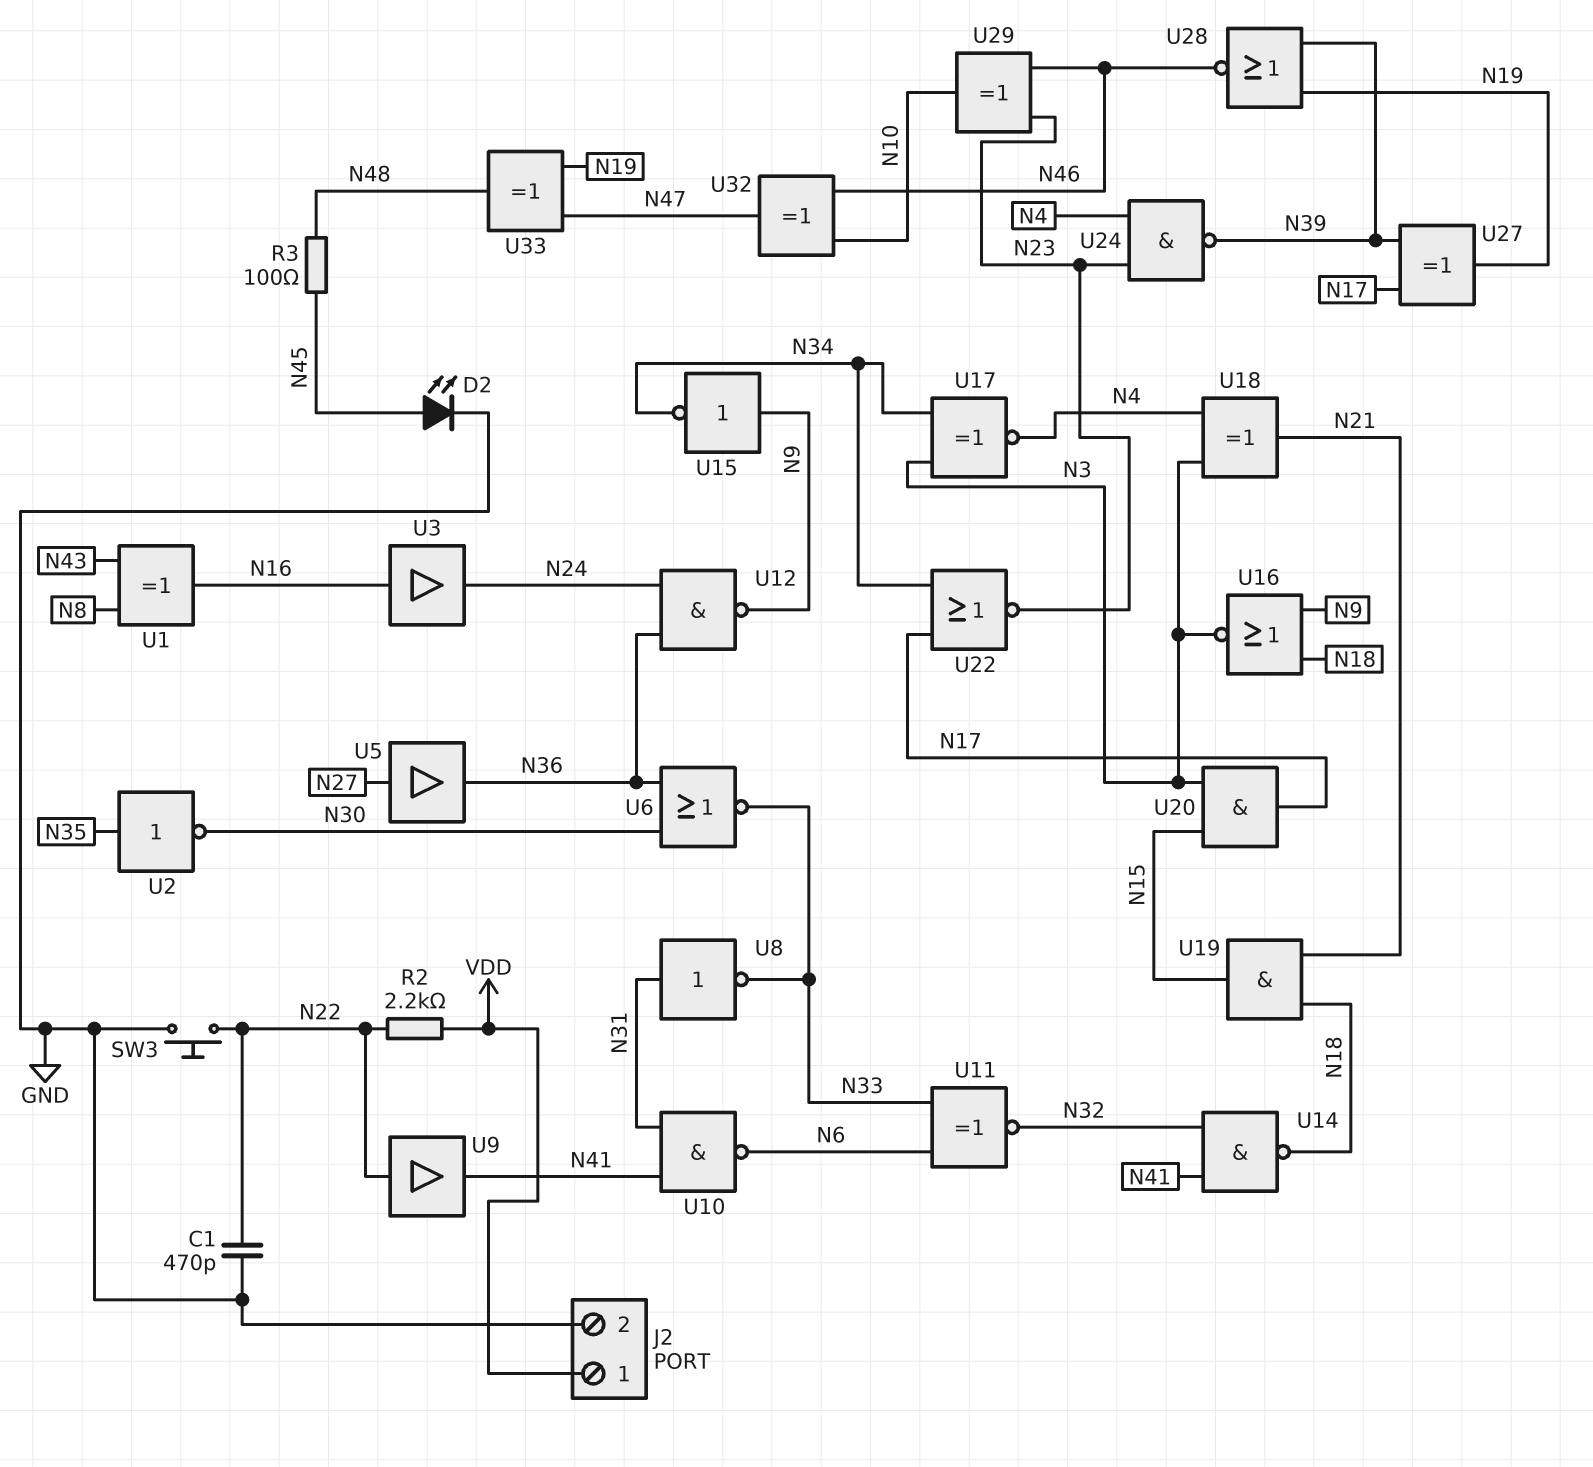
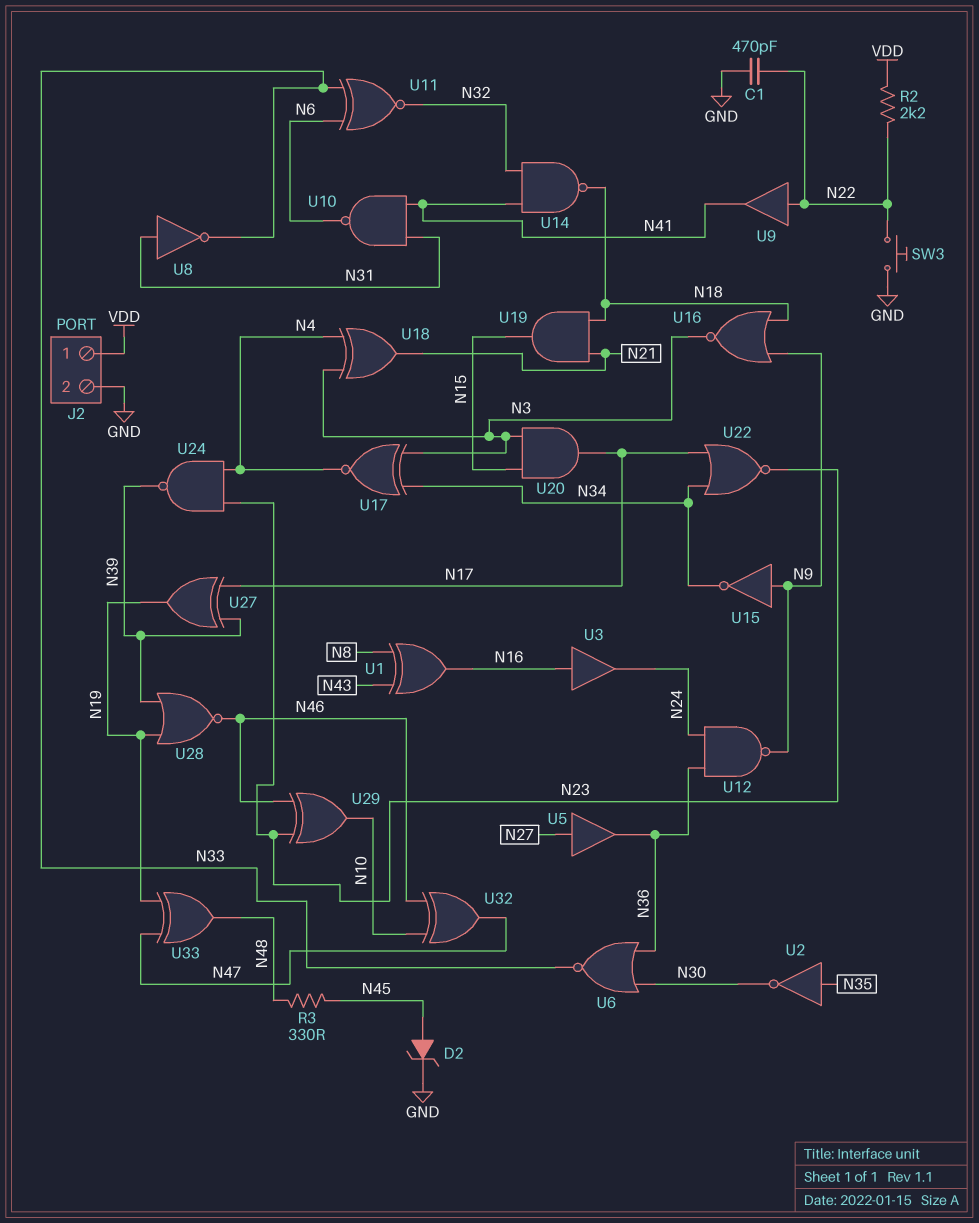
D2: LED (A N45, K GND) -> zener (A N45, K GND)
R3: 100 (N45, N48) -> 330 (N45, N48)

